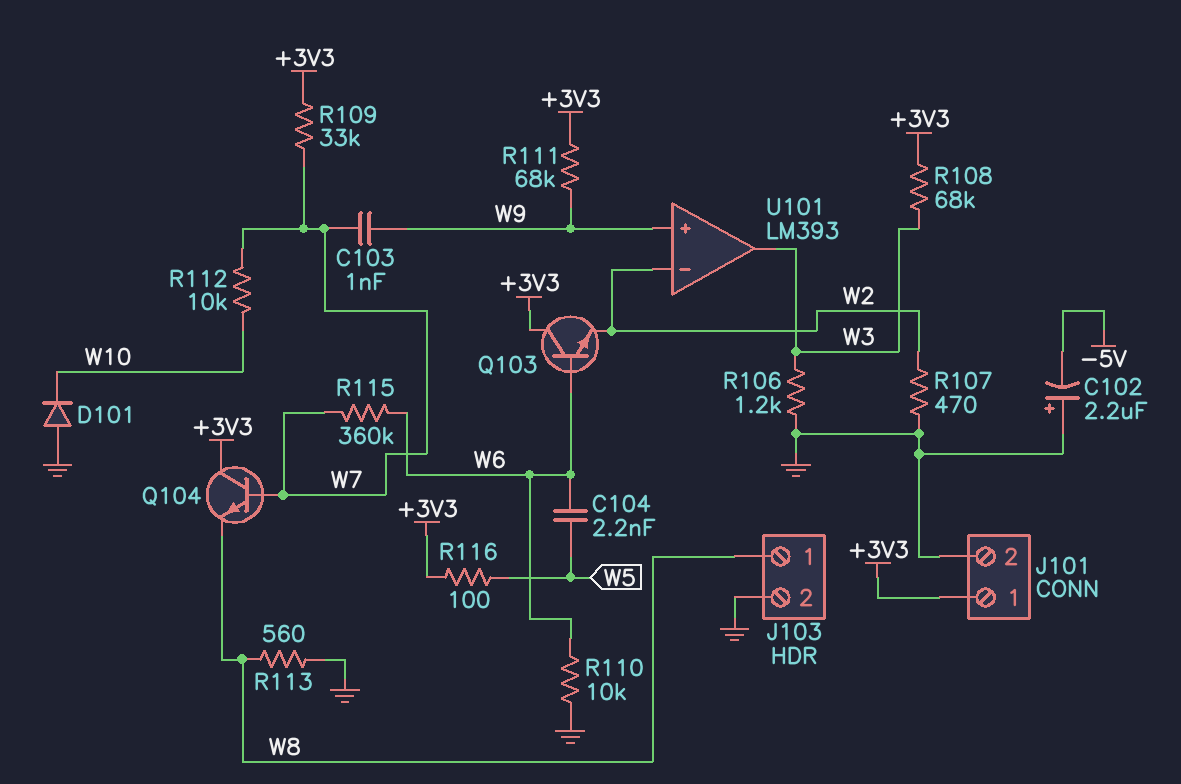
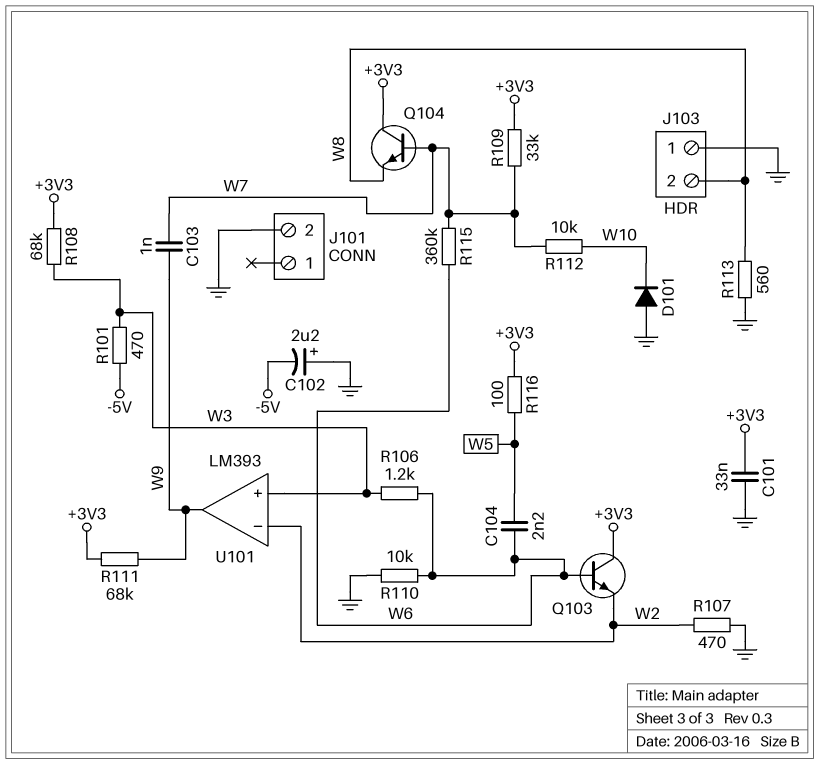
C101: none -> 33nF (+3V3, GND)
J101 pin 1: +3V3 -> none
J103 pin 1: W8 -> GND
J103 pin 2: GND -> W8
R101: none -> 470 (-5V, W3)
R106: 1.2k (GND, W3) -> 1.2k (W3, W6)
U101 pin in+: W9 -> W3
U101 pin out: W3 -> W9

